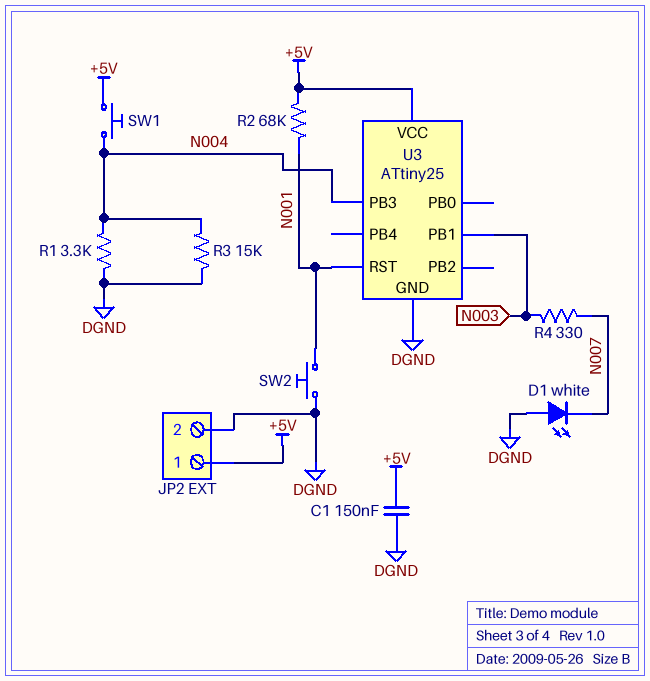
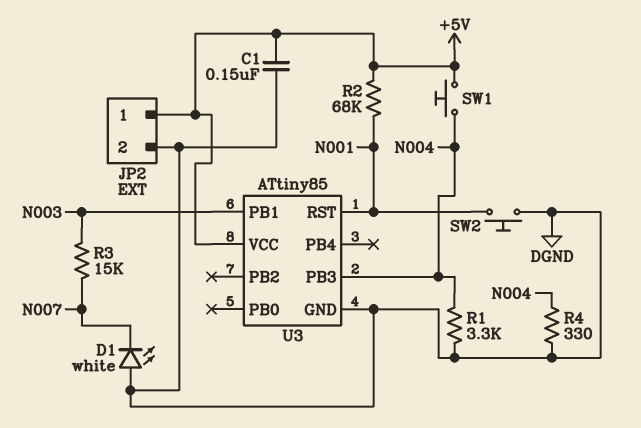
R3: 15k (DGND, N004) -> 15k (N003, N007)
R4: 330 (N003, N007) -> 330 (DGND, N004)
U3: ATtiny25 -> ATtiny85

